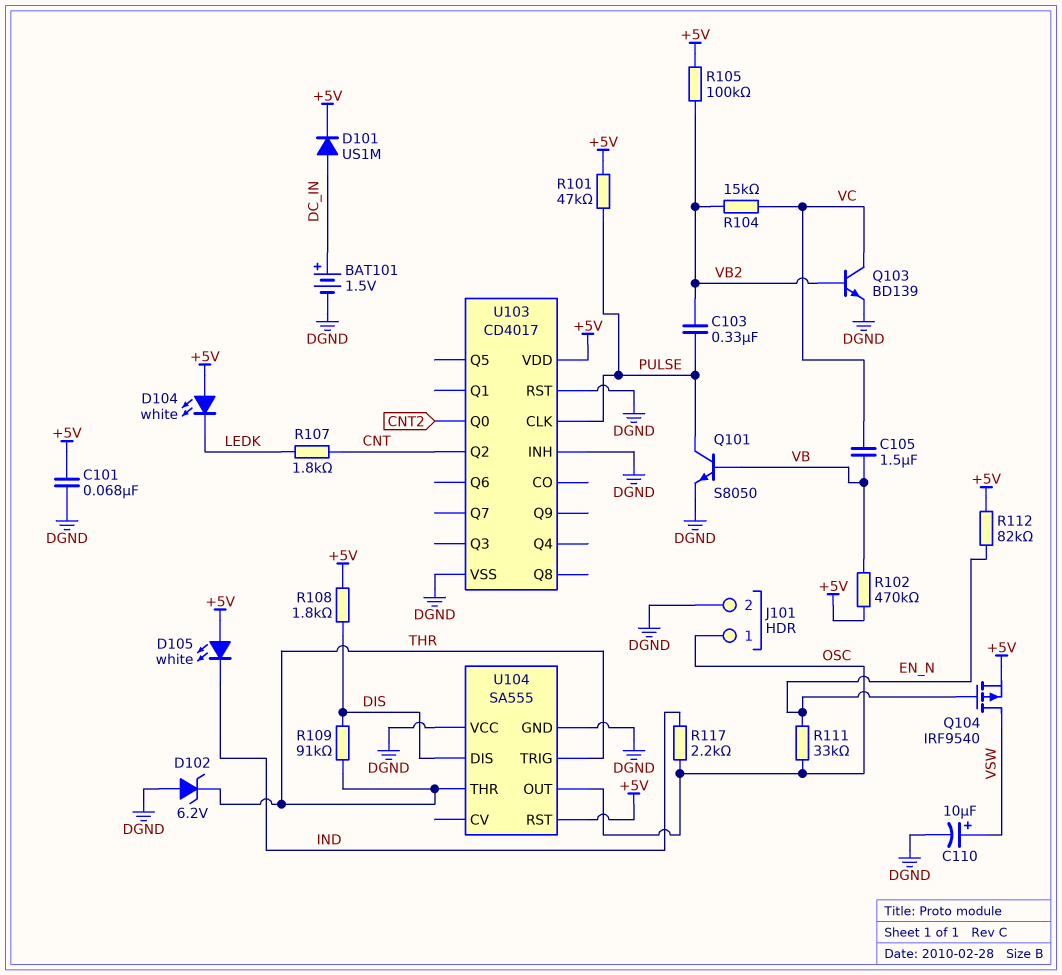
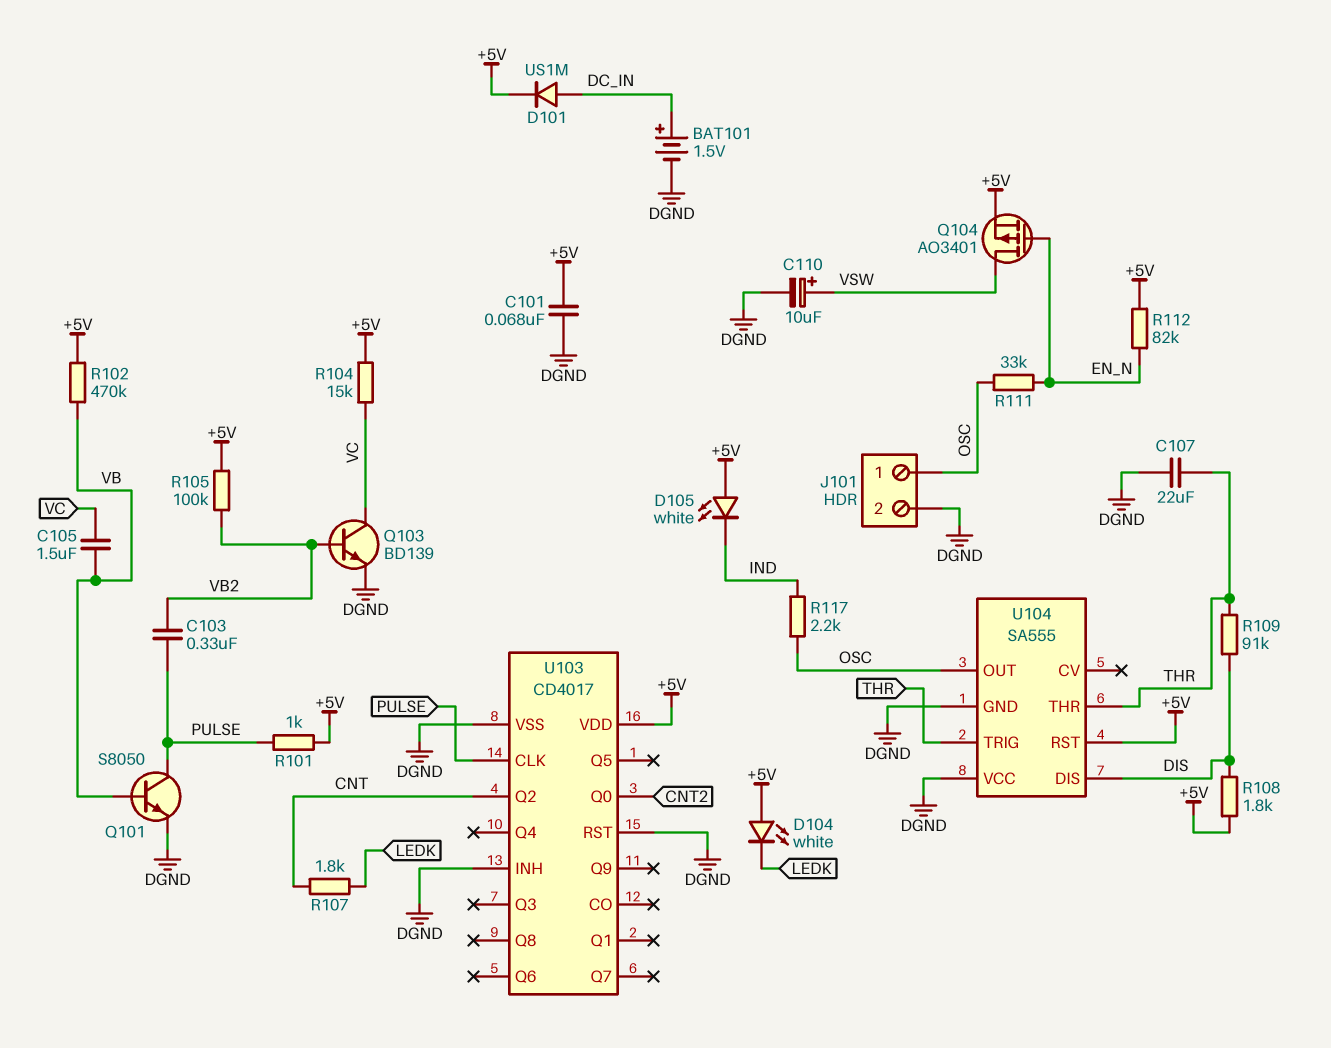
C107: none -> 22uF (DGND, THR)
D102: zener 6.2V (A DGND, K THR) -> none
Q104: PMOS IRF9540 (G EN_N, D VSW, S +5V) -> PMOS AO3401 (G EN_N, D VSW, S +5V)
R101: 47k (+5V, PULSE) -> 1k (+5V, PULSE)
R104: 15k (VB2, VC) -> 15k (+5V, VC)

